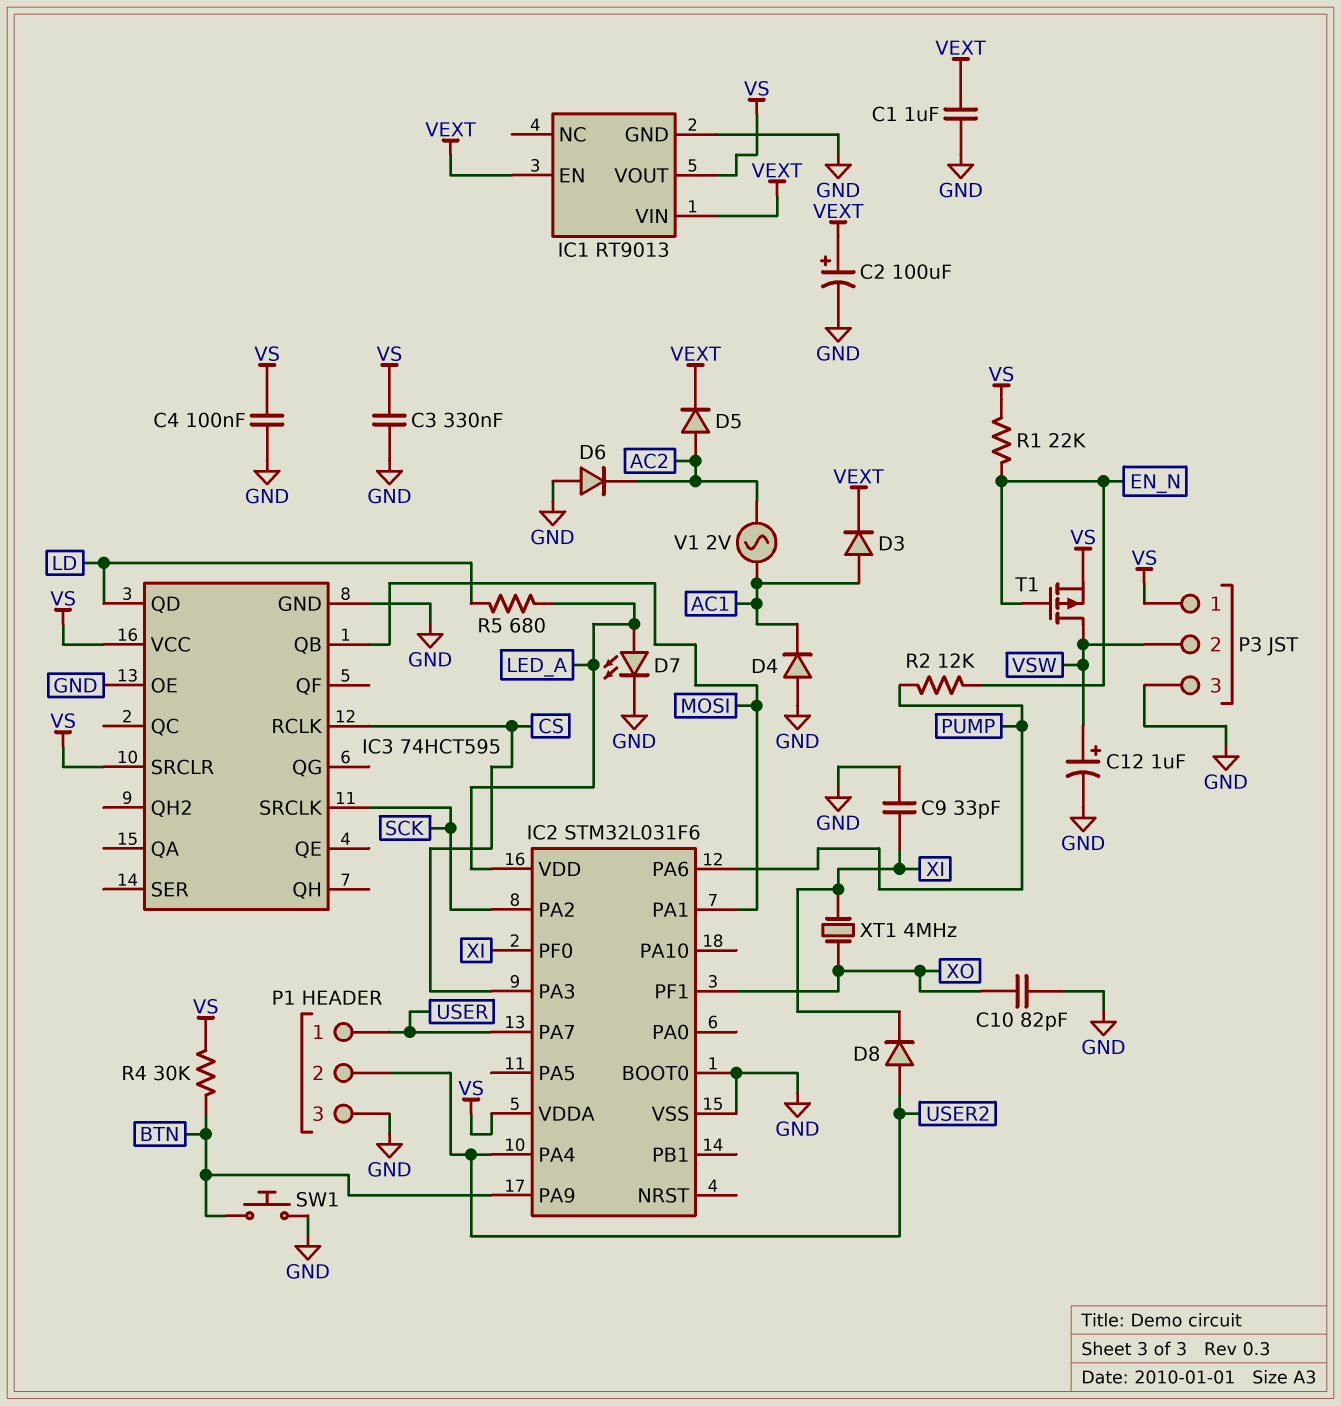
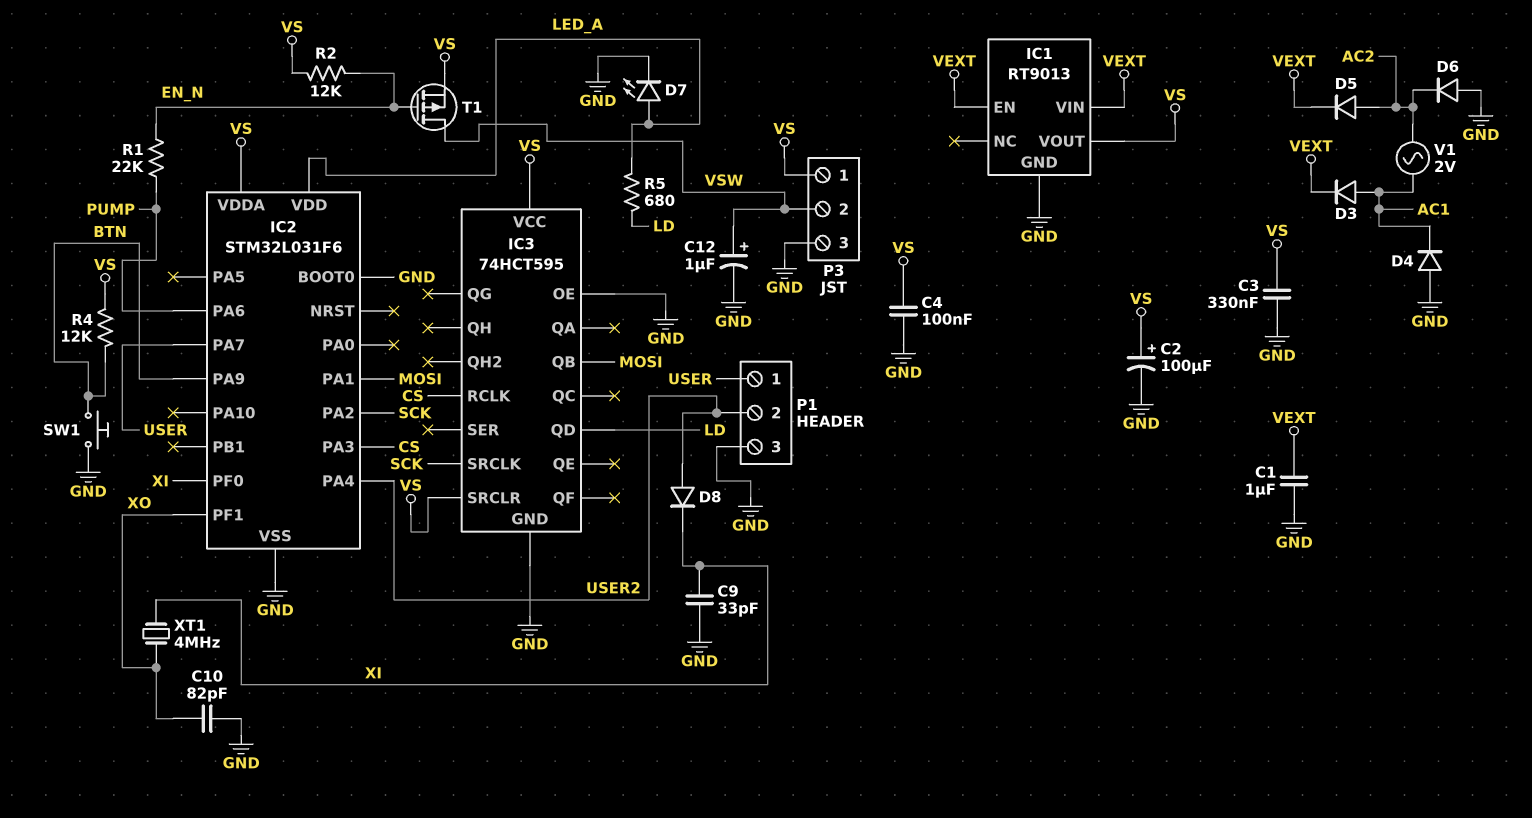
C2: 100uF (plus VEXT, minus GND) -> 100uF (plus VS, minus GND)
R1: 22k (EN_N, VS) -> 22k (EN_N, PUMP)
R2: 12k (EN_N, PUMP) -> 12k (EN_N, VS)
R4: 30k (BTN, VS) -> 12k (BTN, VS)

